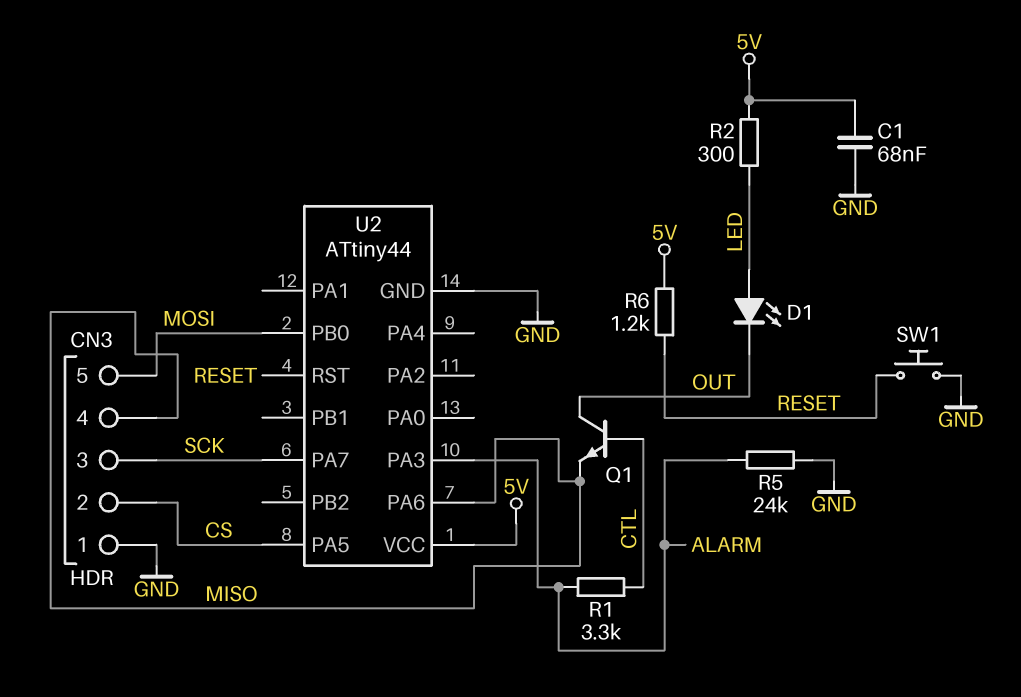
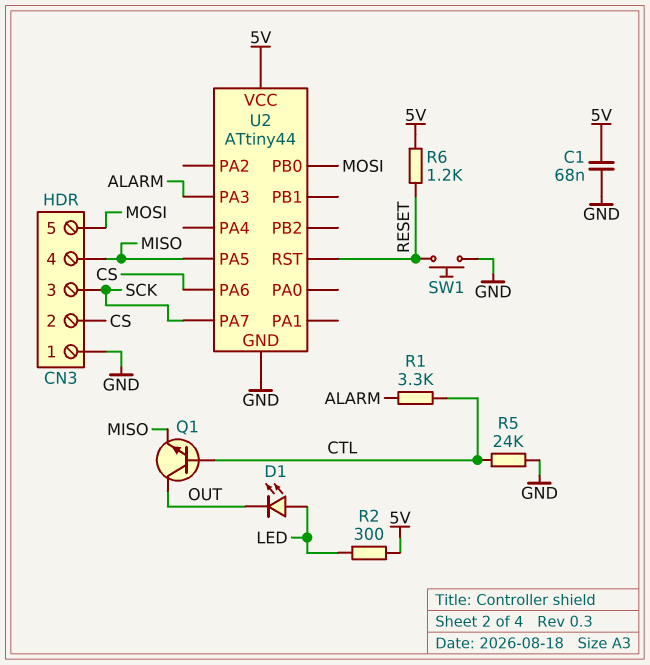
R5: 24k (ALARM, GND) -> 24k (CTL, GND)
U2 pin PA5: CS -> MISO
U2 pin PA6: MISO -> CS

